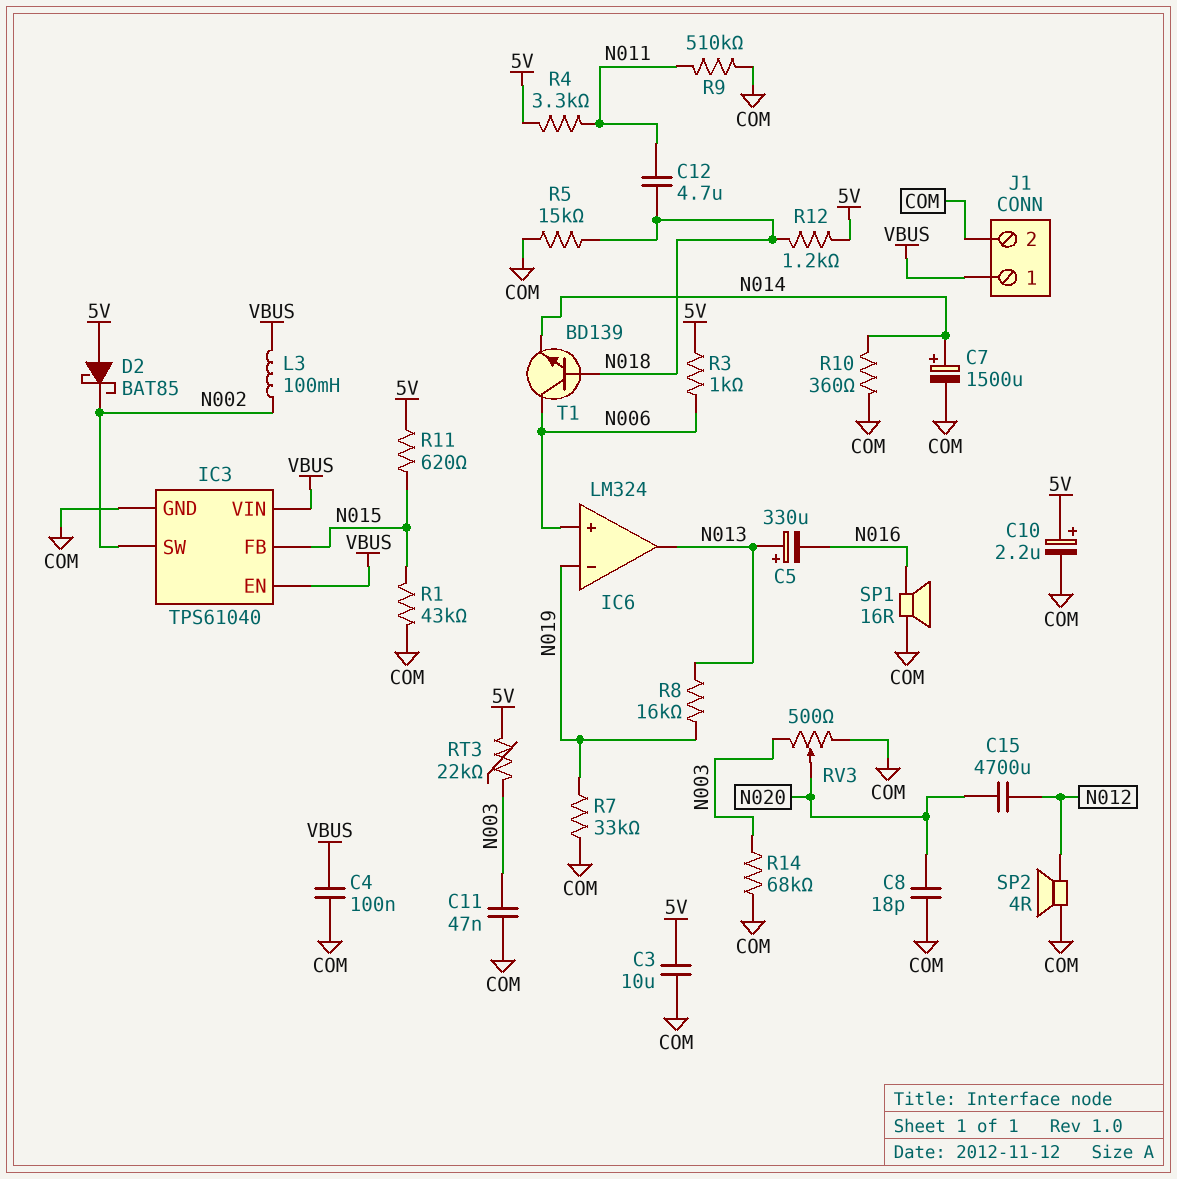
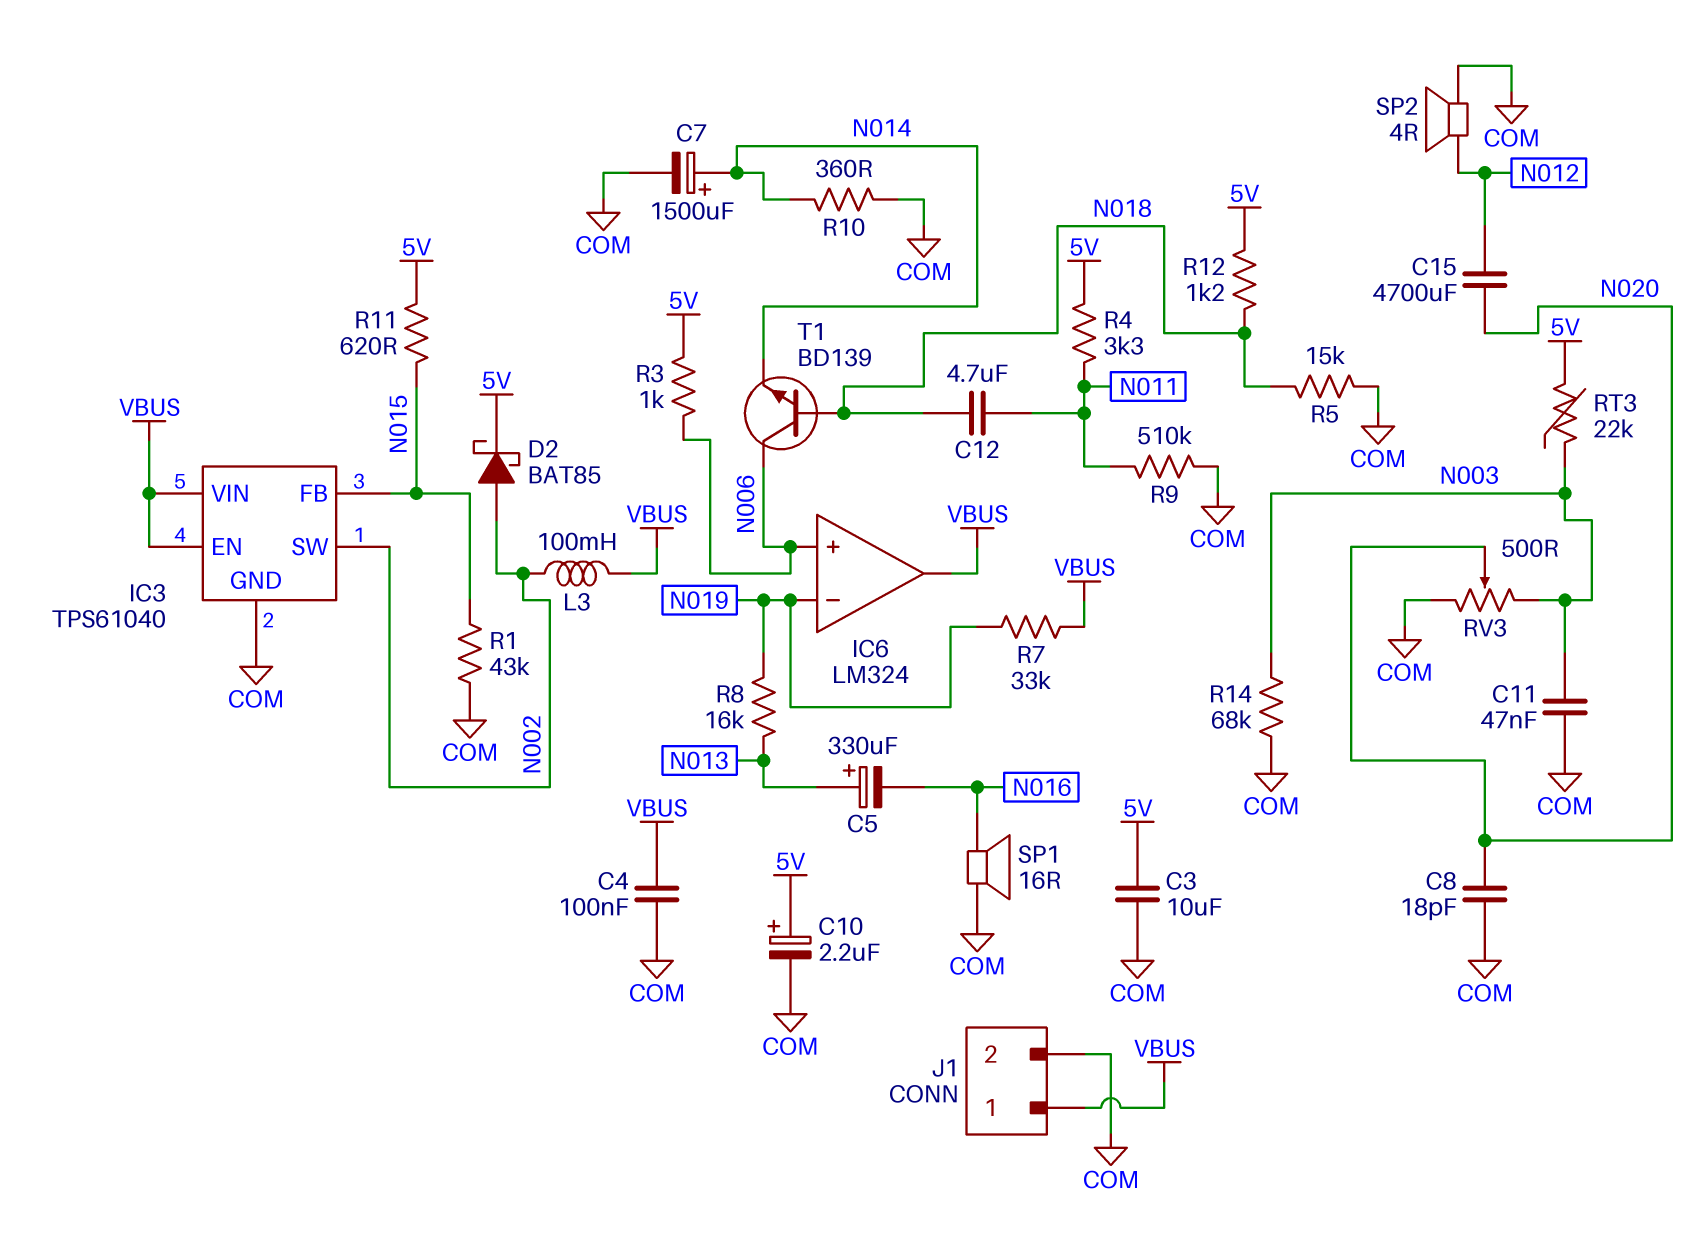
D2: schottky BAT85 (A 5V, K N002) -> schottky BAT85 (A N002, K 5V)
IC6 pin out: N013 -> VBUS
R7: 33k (COM, N019) -> 33k (N019, VBUS)

